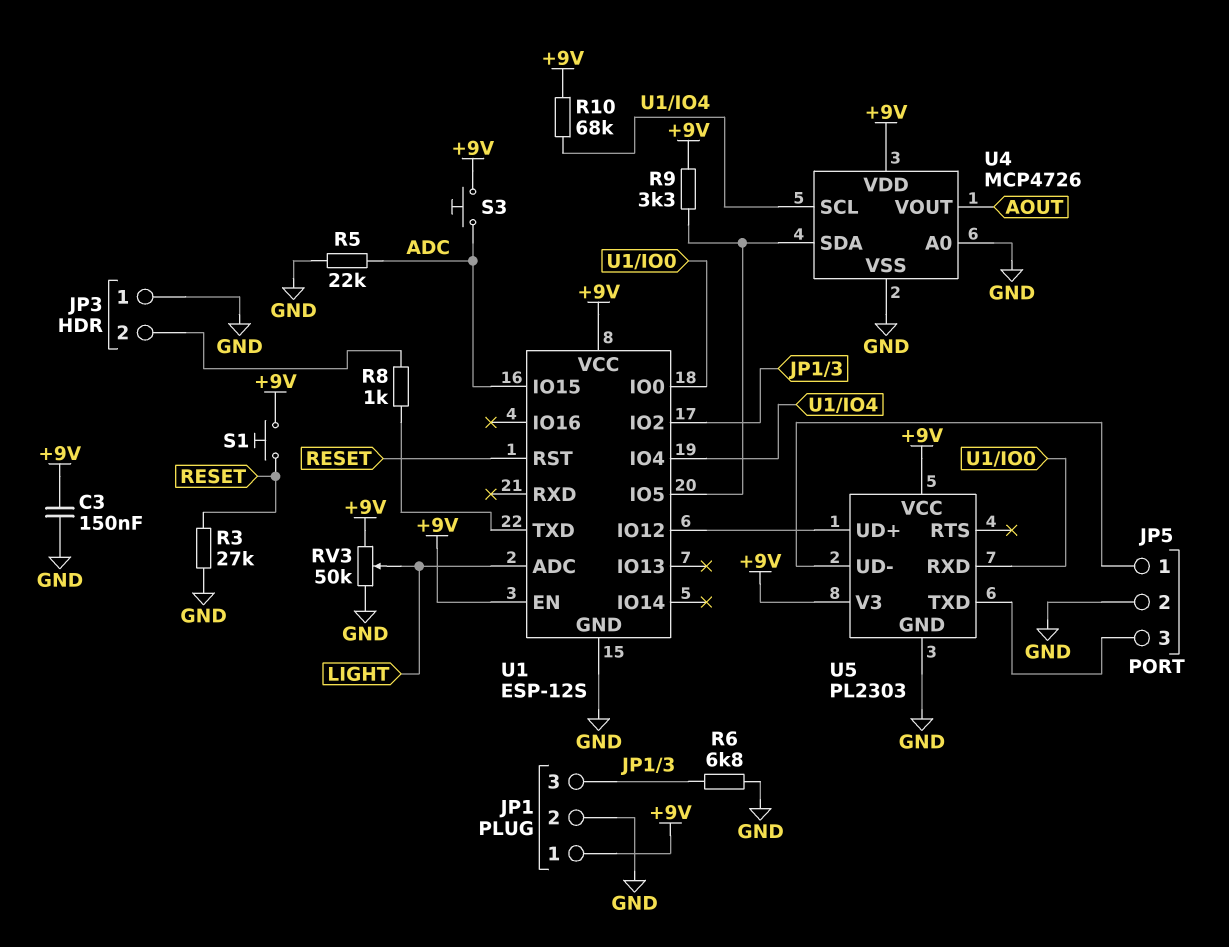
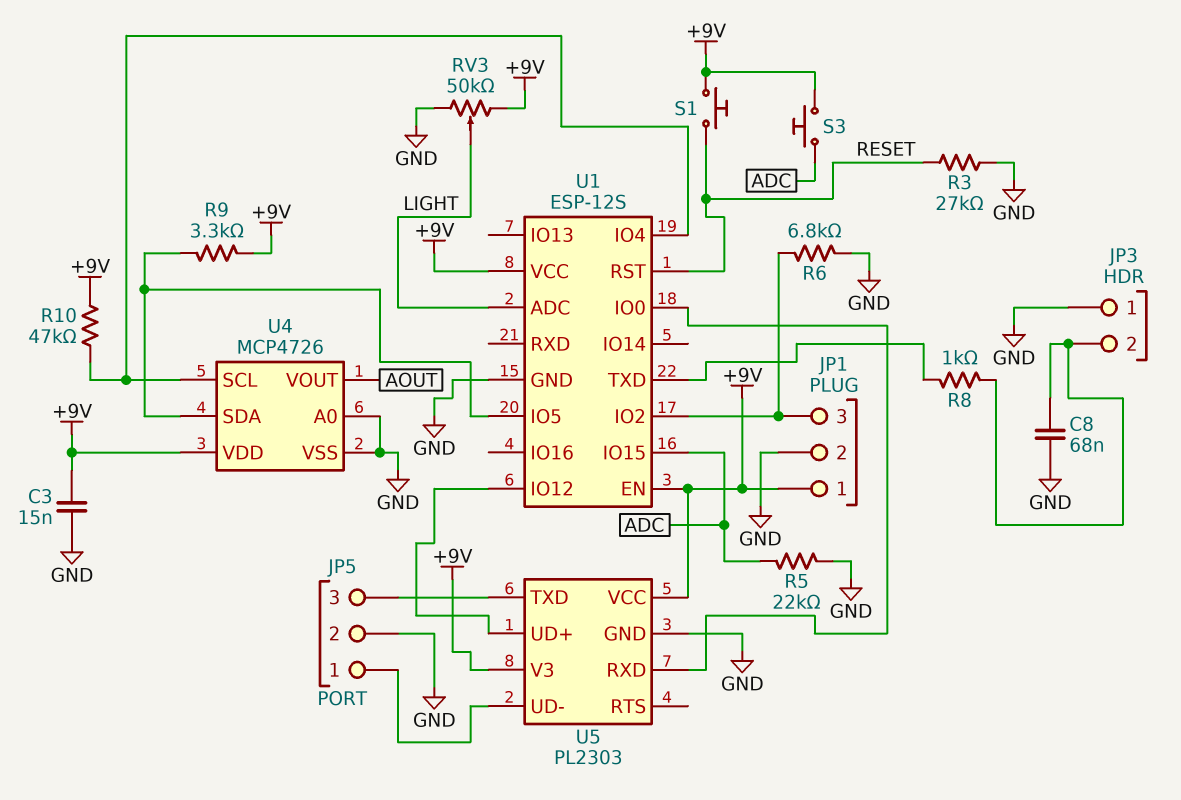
C3: 150nF (+9V, GND) -> 15nF (+9V, GND)
C8: none -> 68nF (GND, JP3/2)
R10: 68k (+9V, U1/IO4) -> 47k (+9V, U1/IO4)

